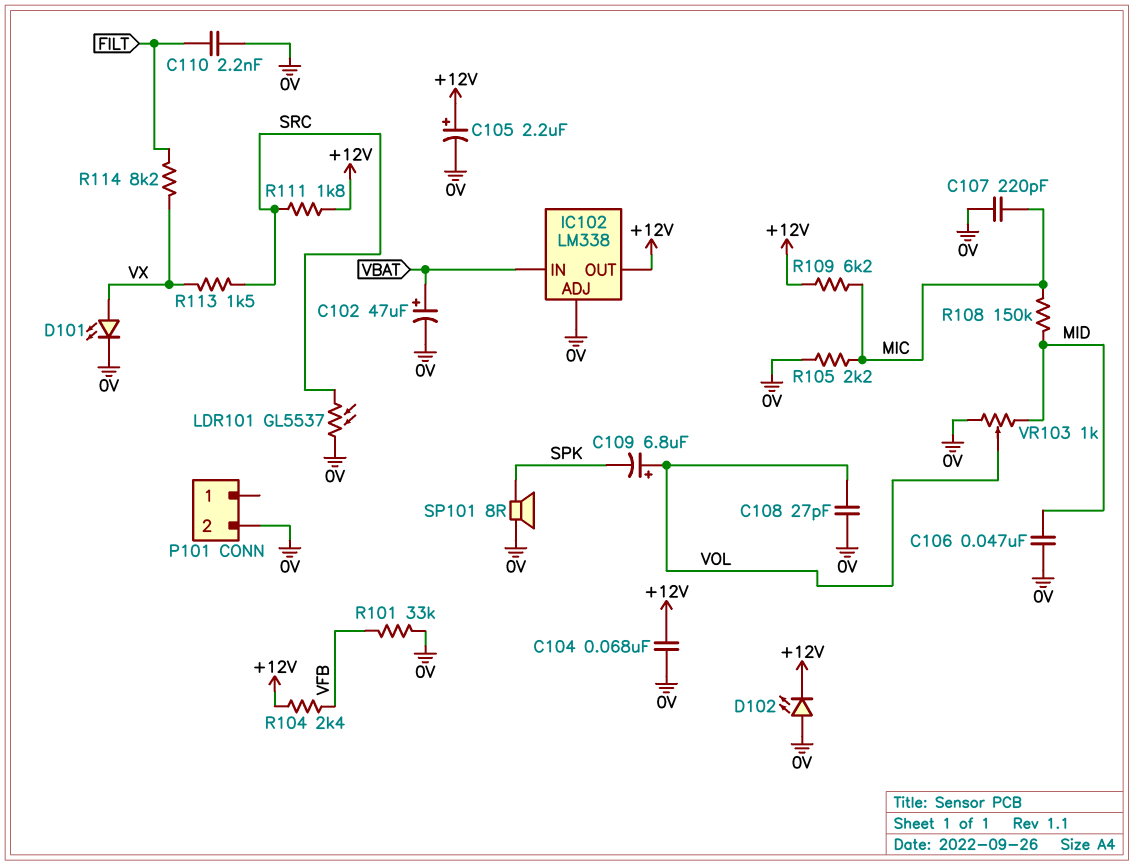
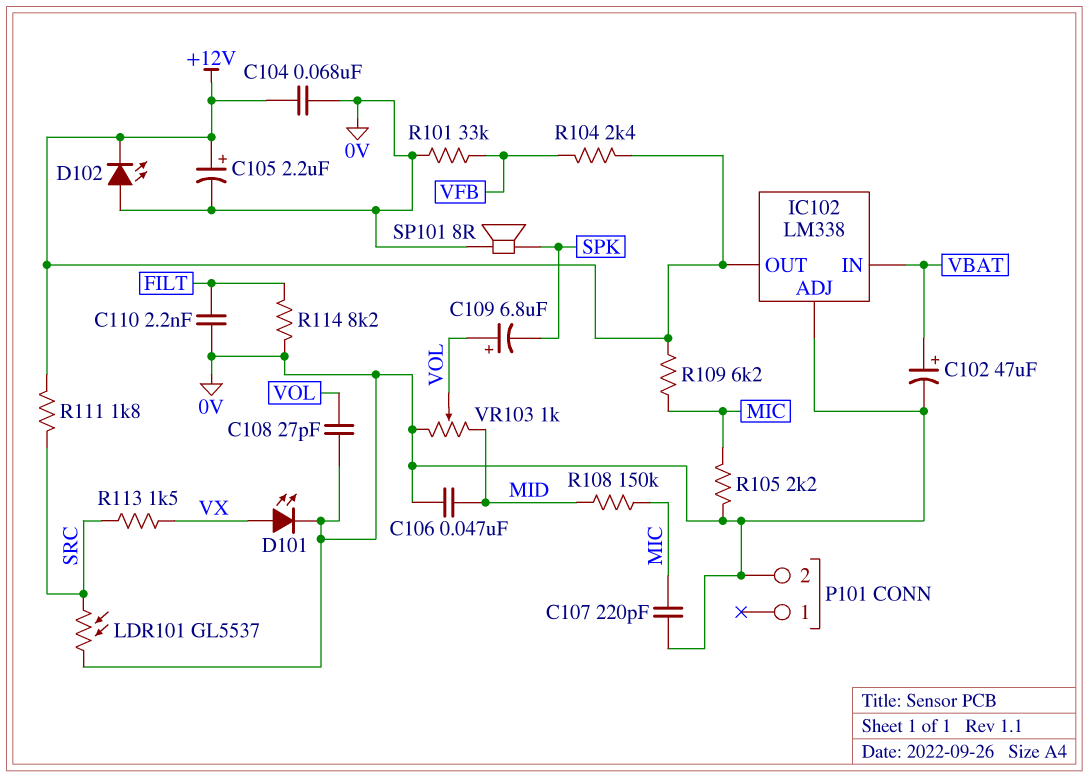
R114: 8.2k (FILT, VX) -> 8.2k (0V, FILT)

